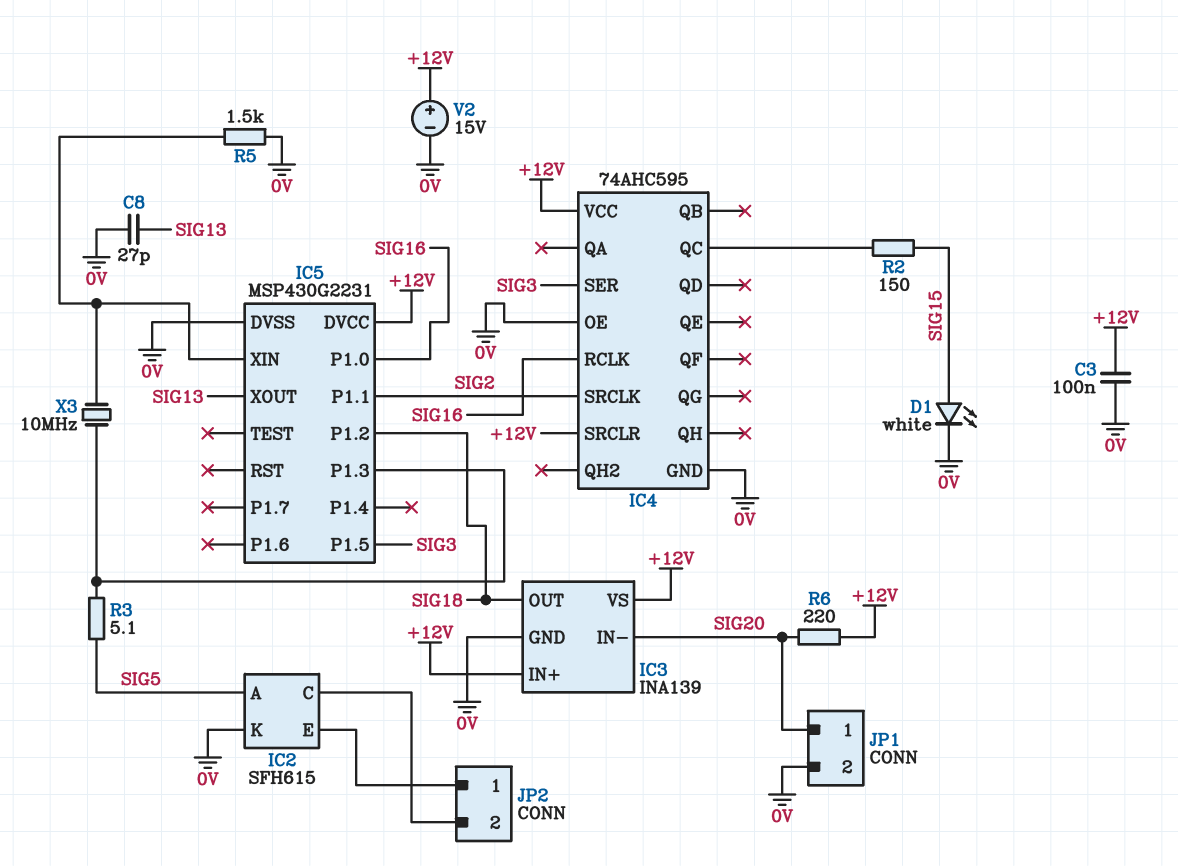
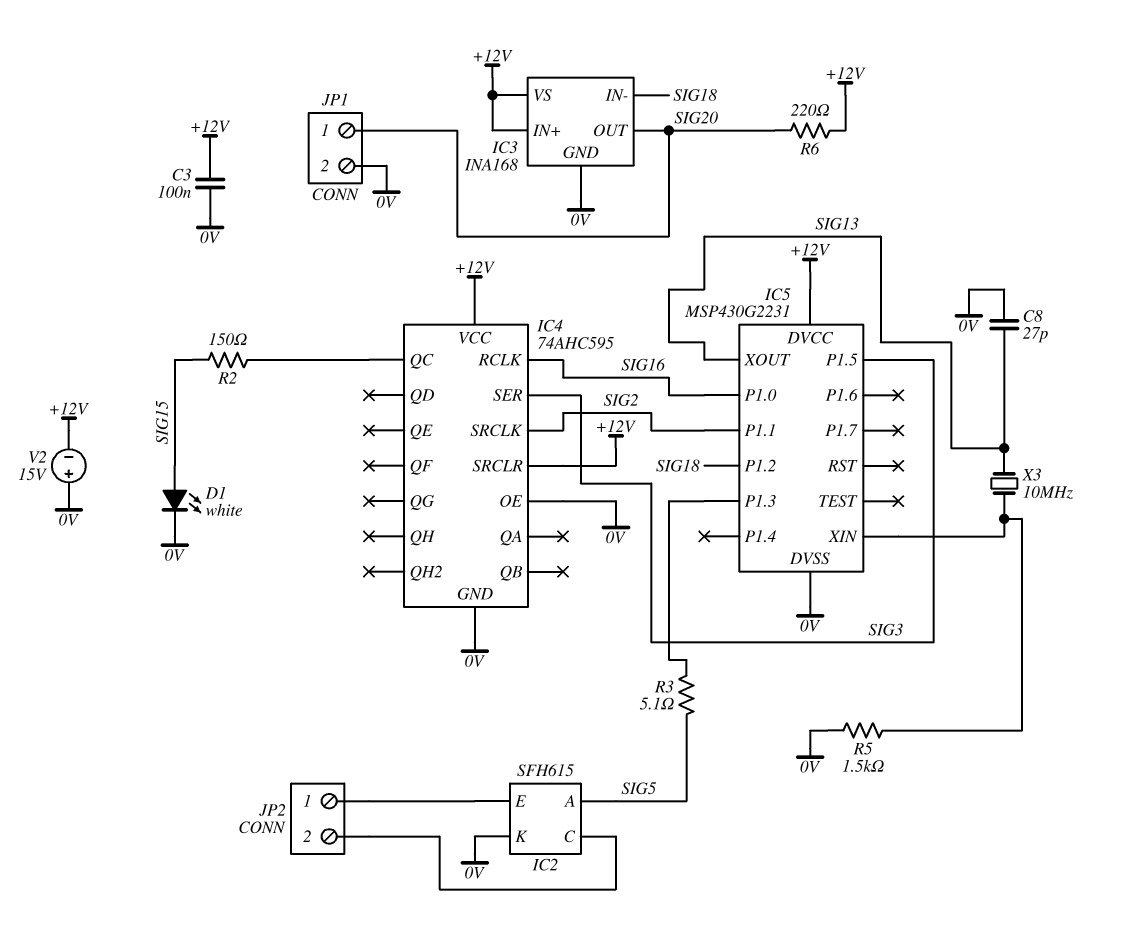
IC3: INA139 -> INA168
IC3 pin IN-: SIG20 -> SIG18
IC3 pin OUT: SIG18 -> SIG20
V2: 15V (plus +12V, minus 0V) -> 15V (plus 0V, minus +12V)
X3: 10MHz (IC5/P1.3, IC5/XIN) -> 10MHz (IC5/XIN, SIG13)

